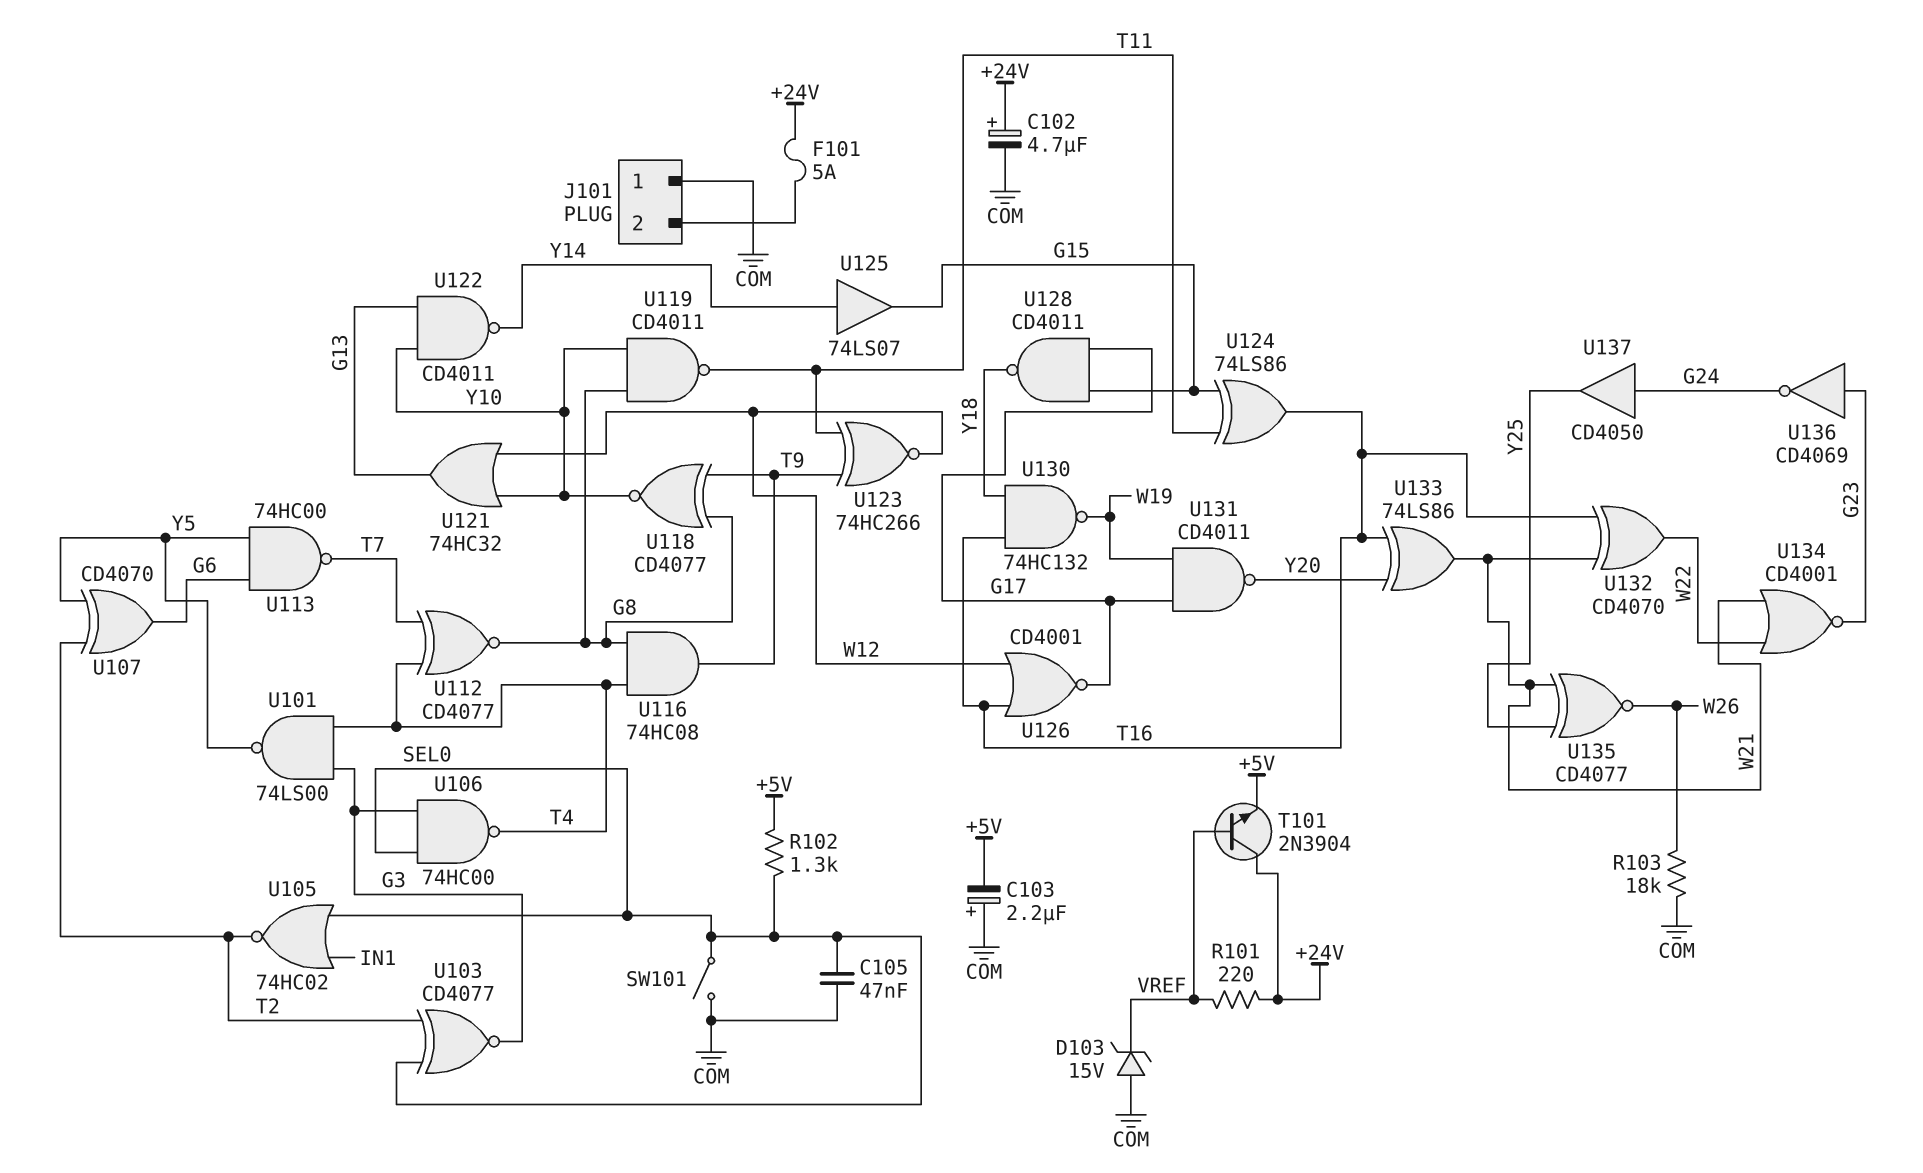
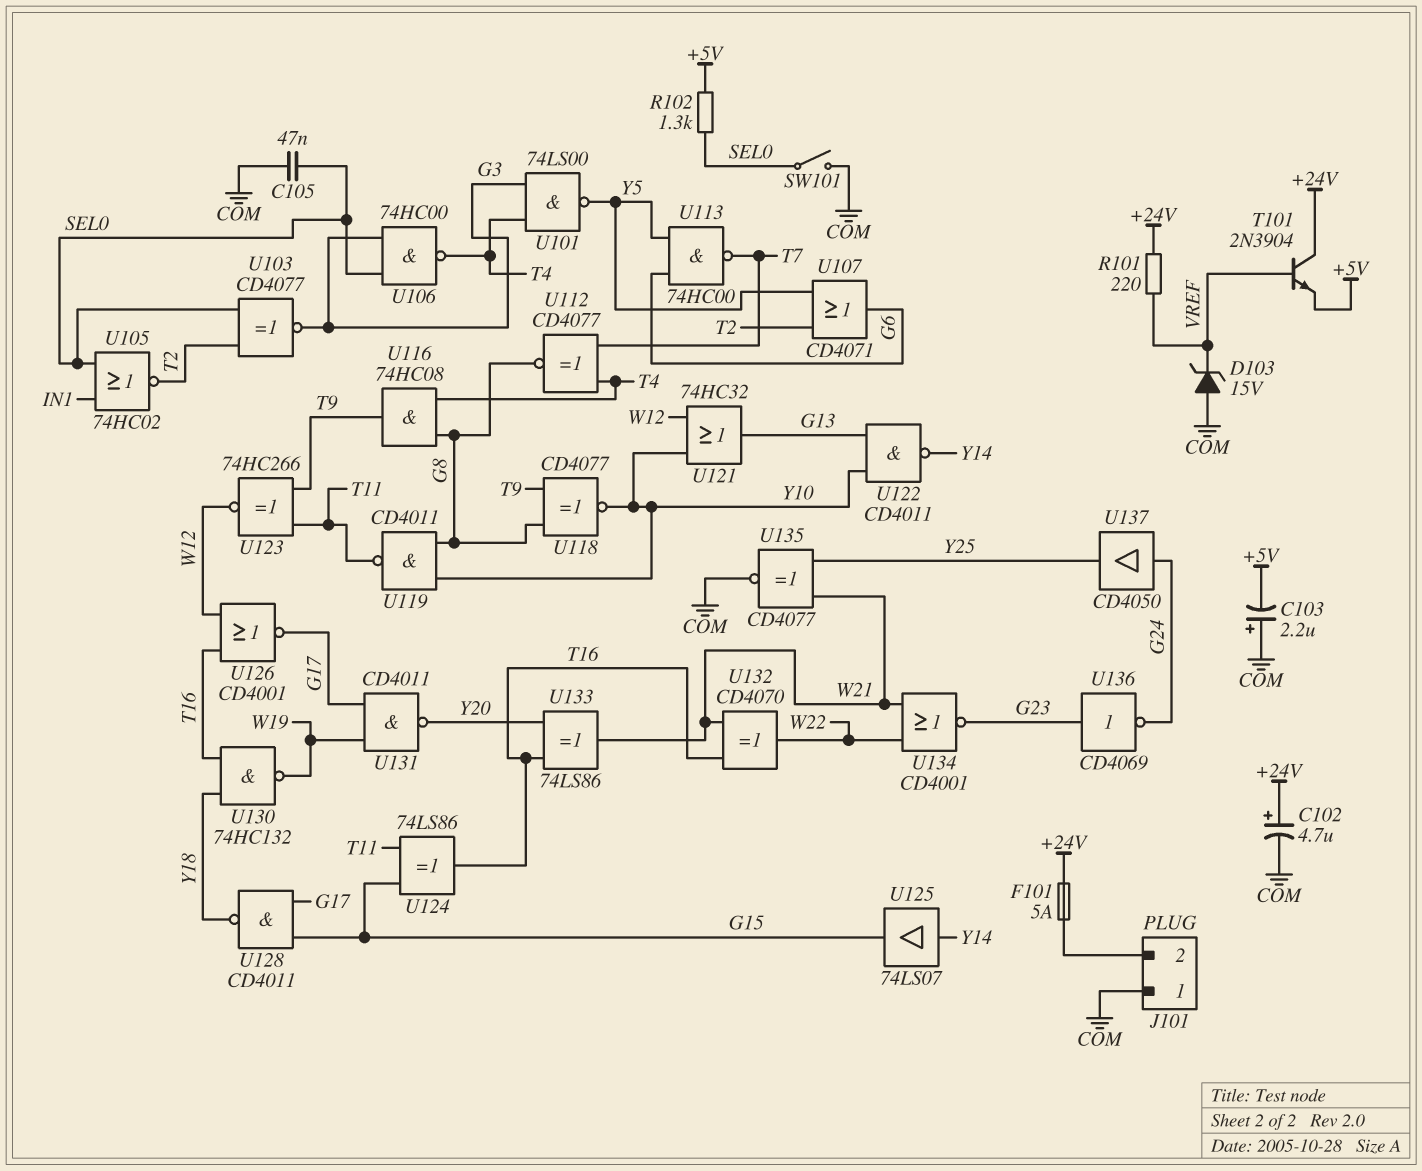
R103: 18k (COM, W26) -> none
U107: XOR CD4070 (in T2, in Y5, out G6) -> OR CD4071 (in T2, in Y5, out G6)
U135: XNOR CD4077 (in W21, in Y25, out W26) -> XNOR CD4077 (in W21, in Y25, out COM)

